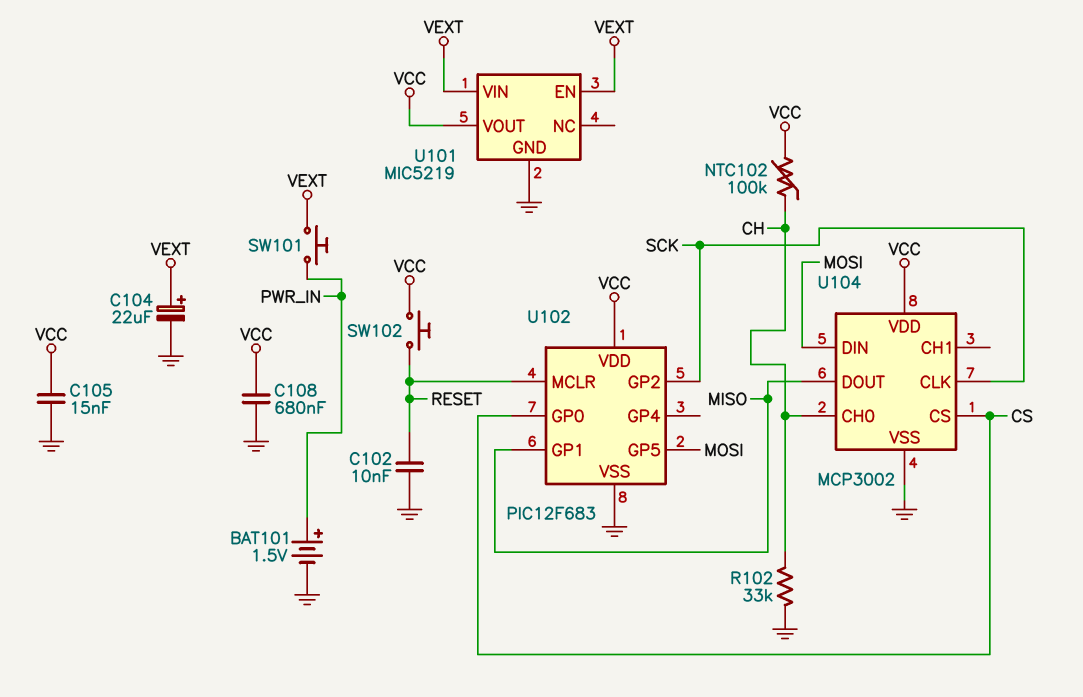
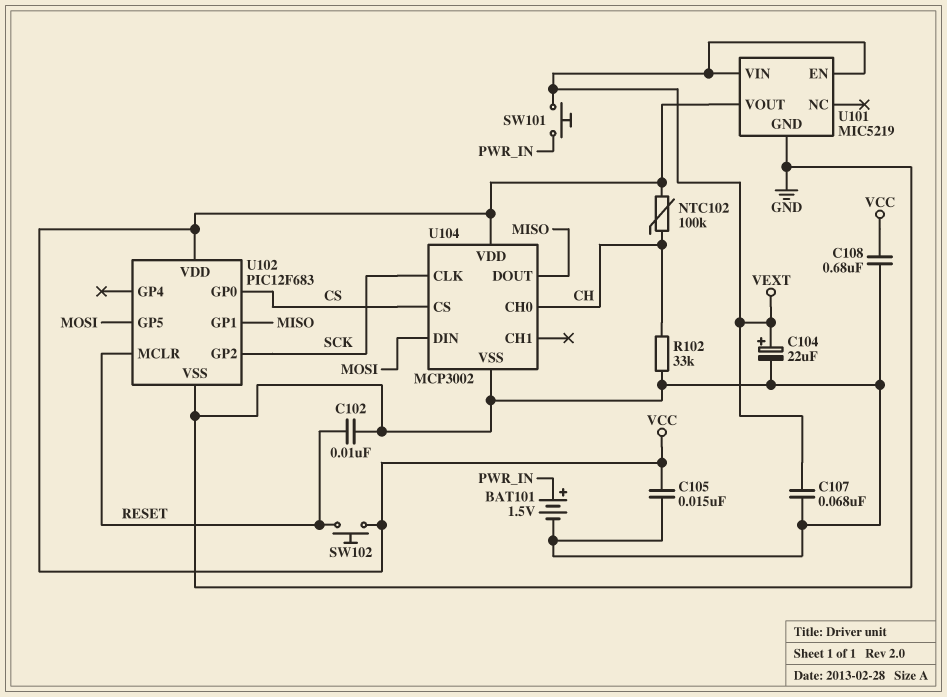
C107: none -> 68nF (GND, VEXT)

